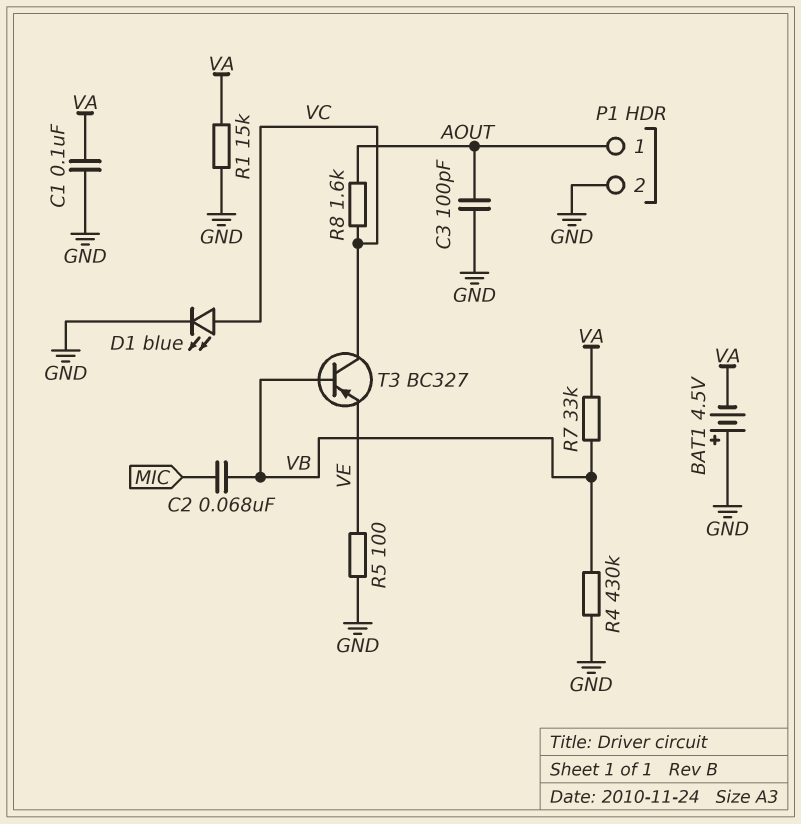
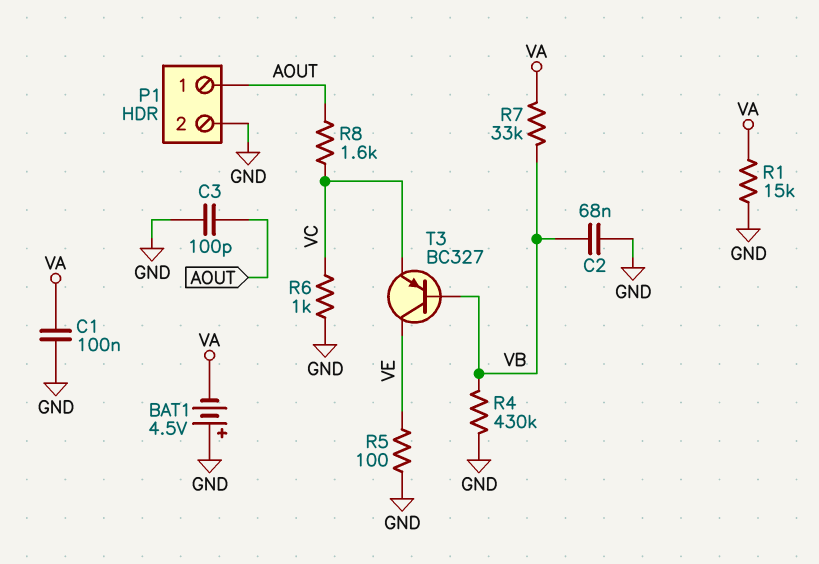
C2: 68nF (MIC, VB) -> 68nF (GND, VB)
D1: LED blue (A VC, K GND) -> none
R6: none -> 1k (GND, VC)
T3: PNP BC327 (B VB, C VC, E VE) -> PNP BC327 (B VB, C VE, E VC)

